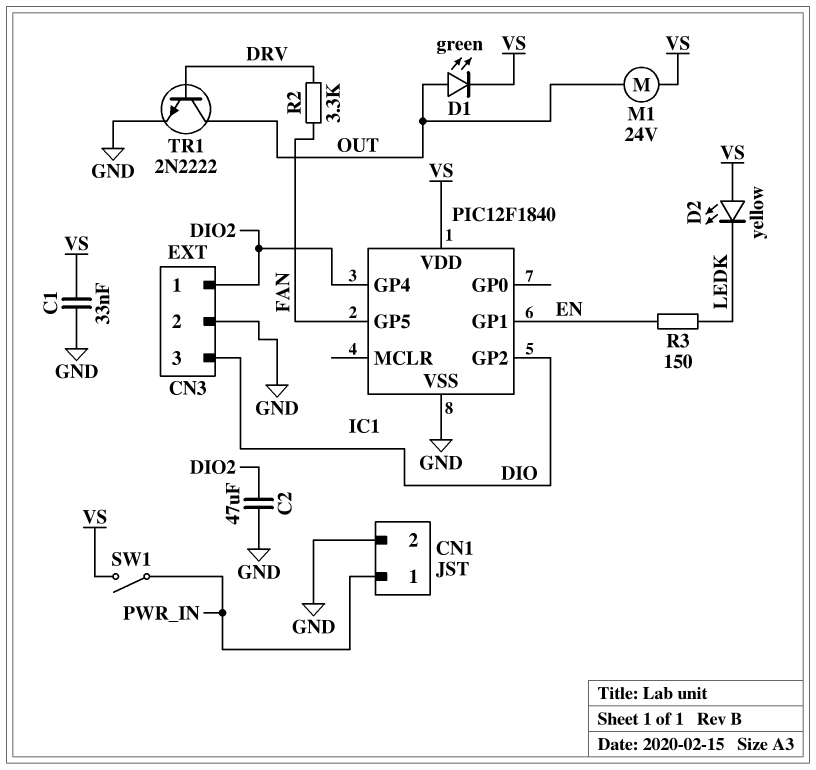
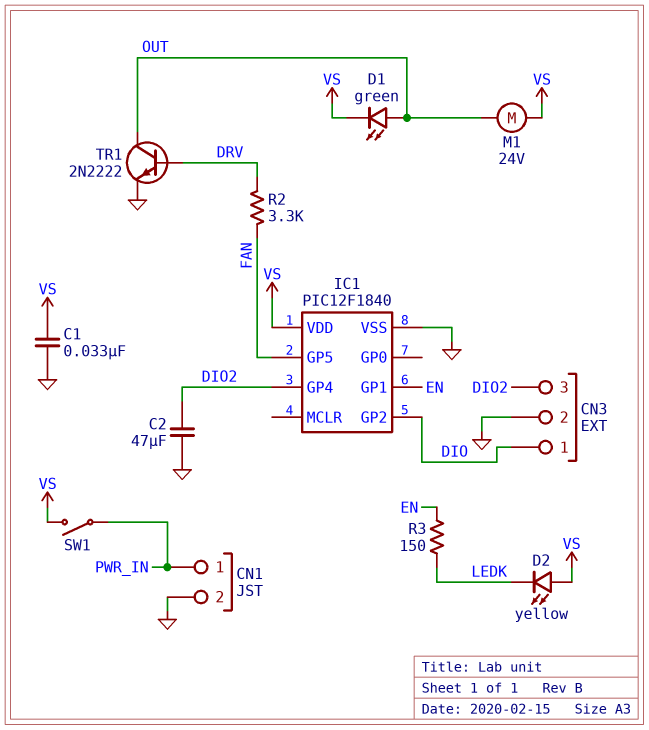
CN3 pin 1: DIO2 -> DIO
CN3 pin 3: DIO -> DIO2

